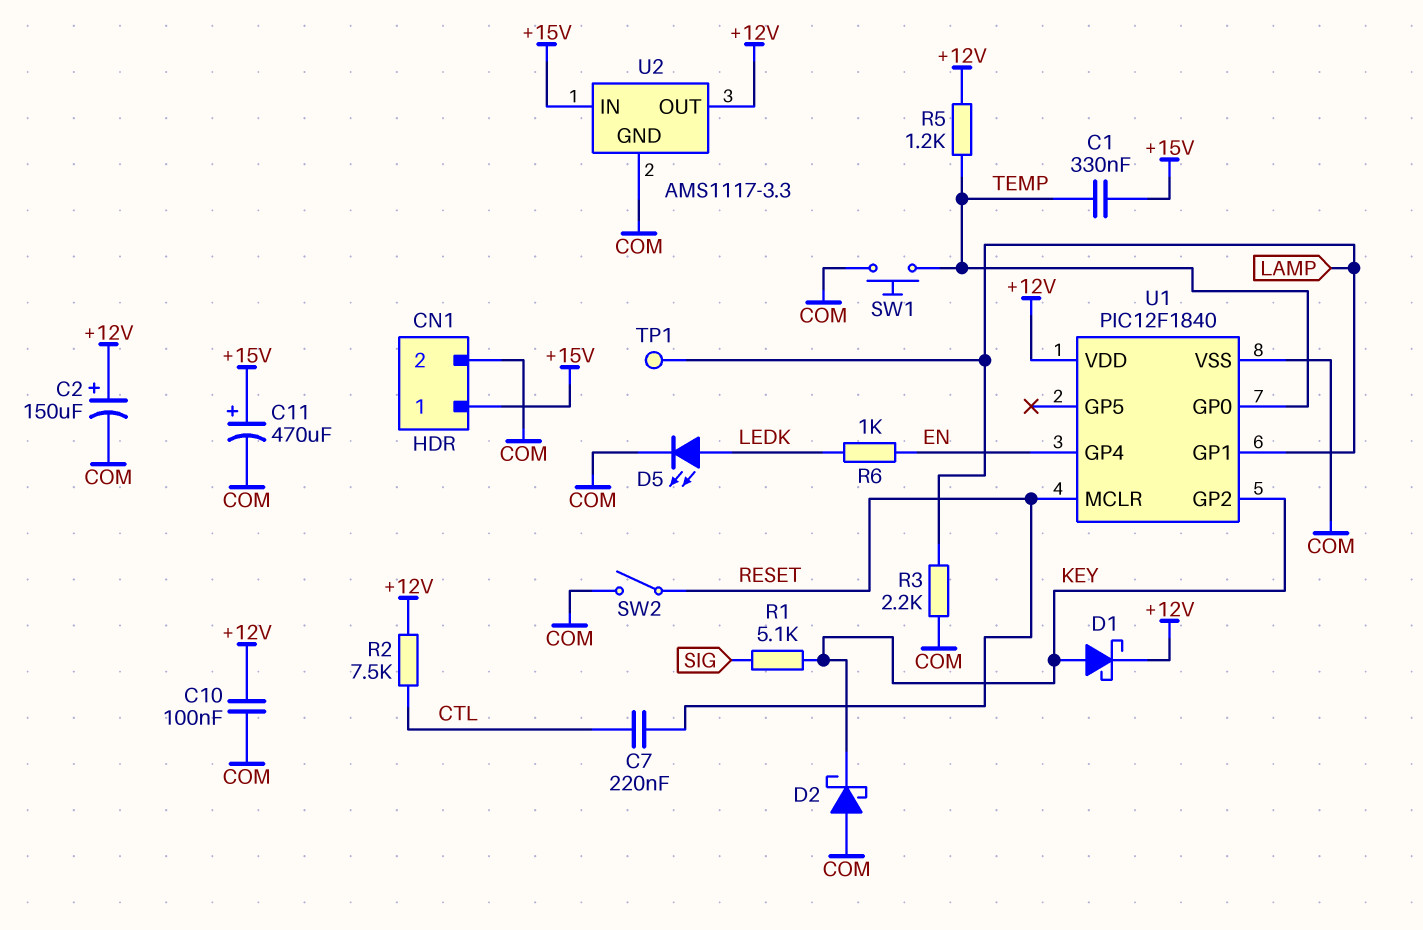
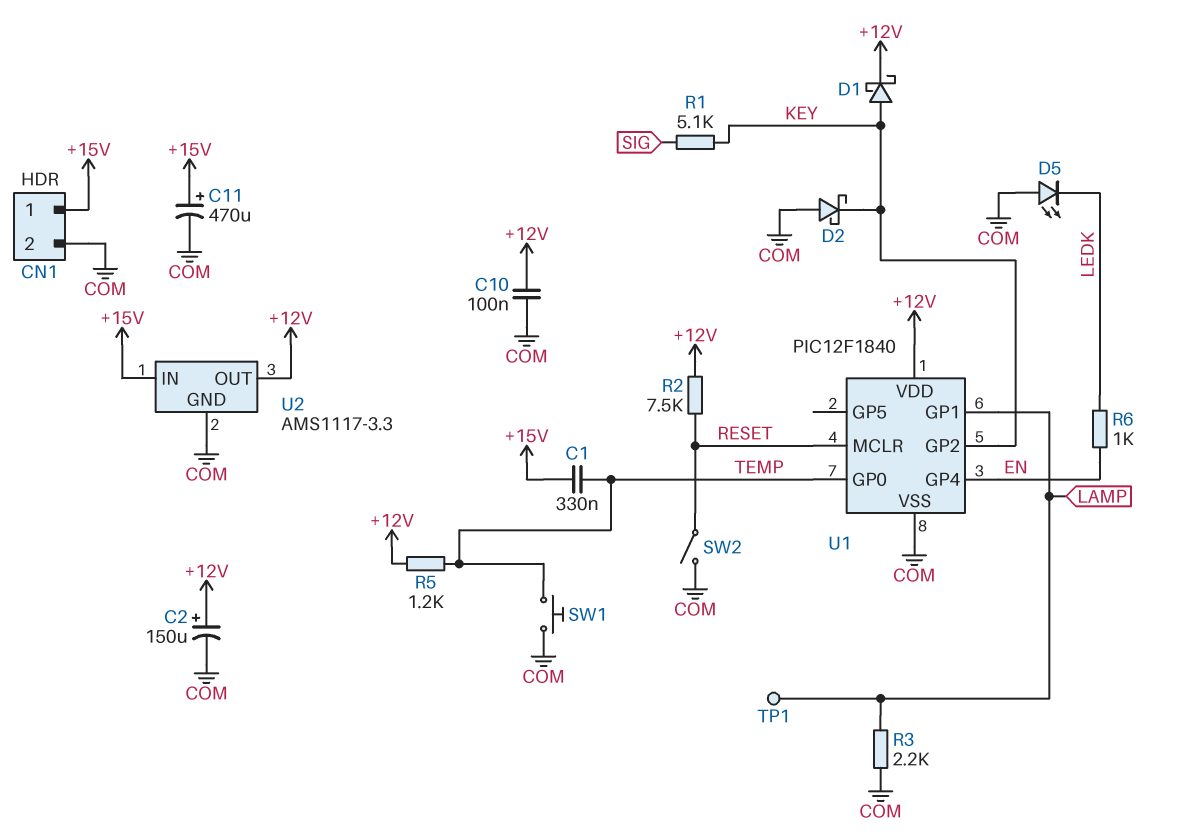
C7: 220nF (CTL, RESET) -> none
D5: LED (A LEDK, K COM) -> LED (A COM, K LEDK)
R2: 7.5k (+12V, CTL) -> 7.5k (+12V, RESET)

